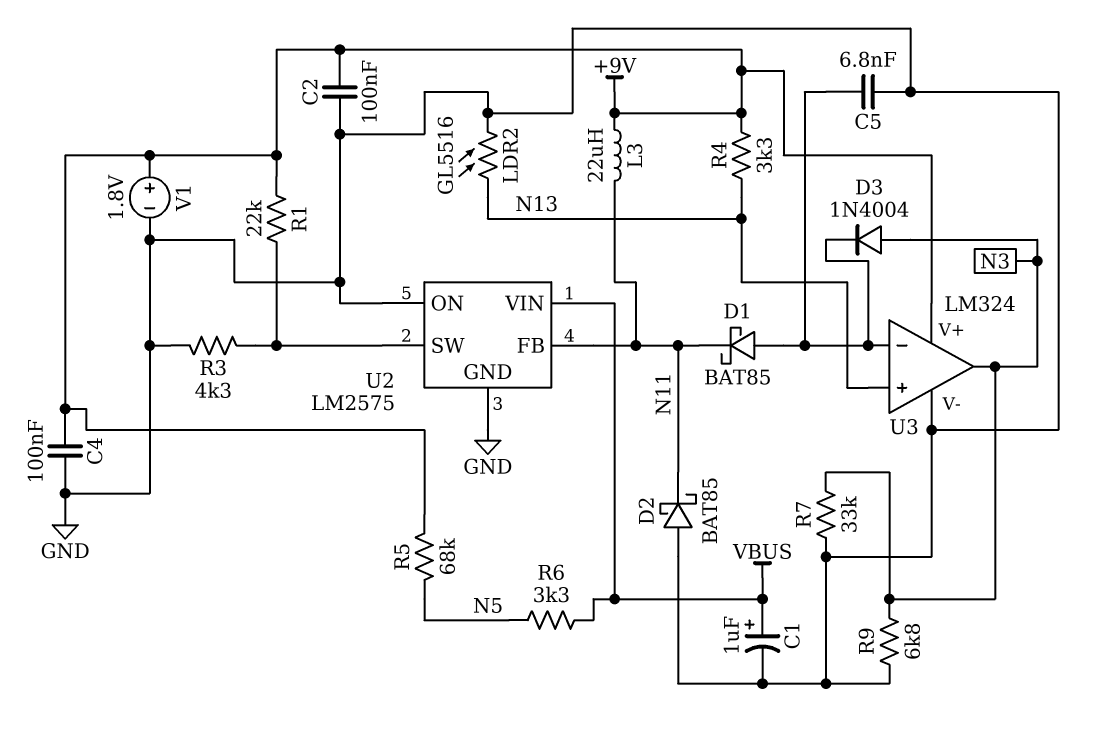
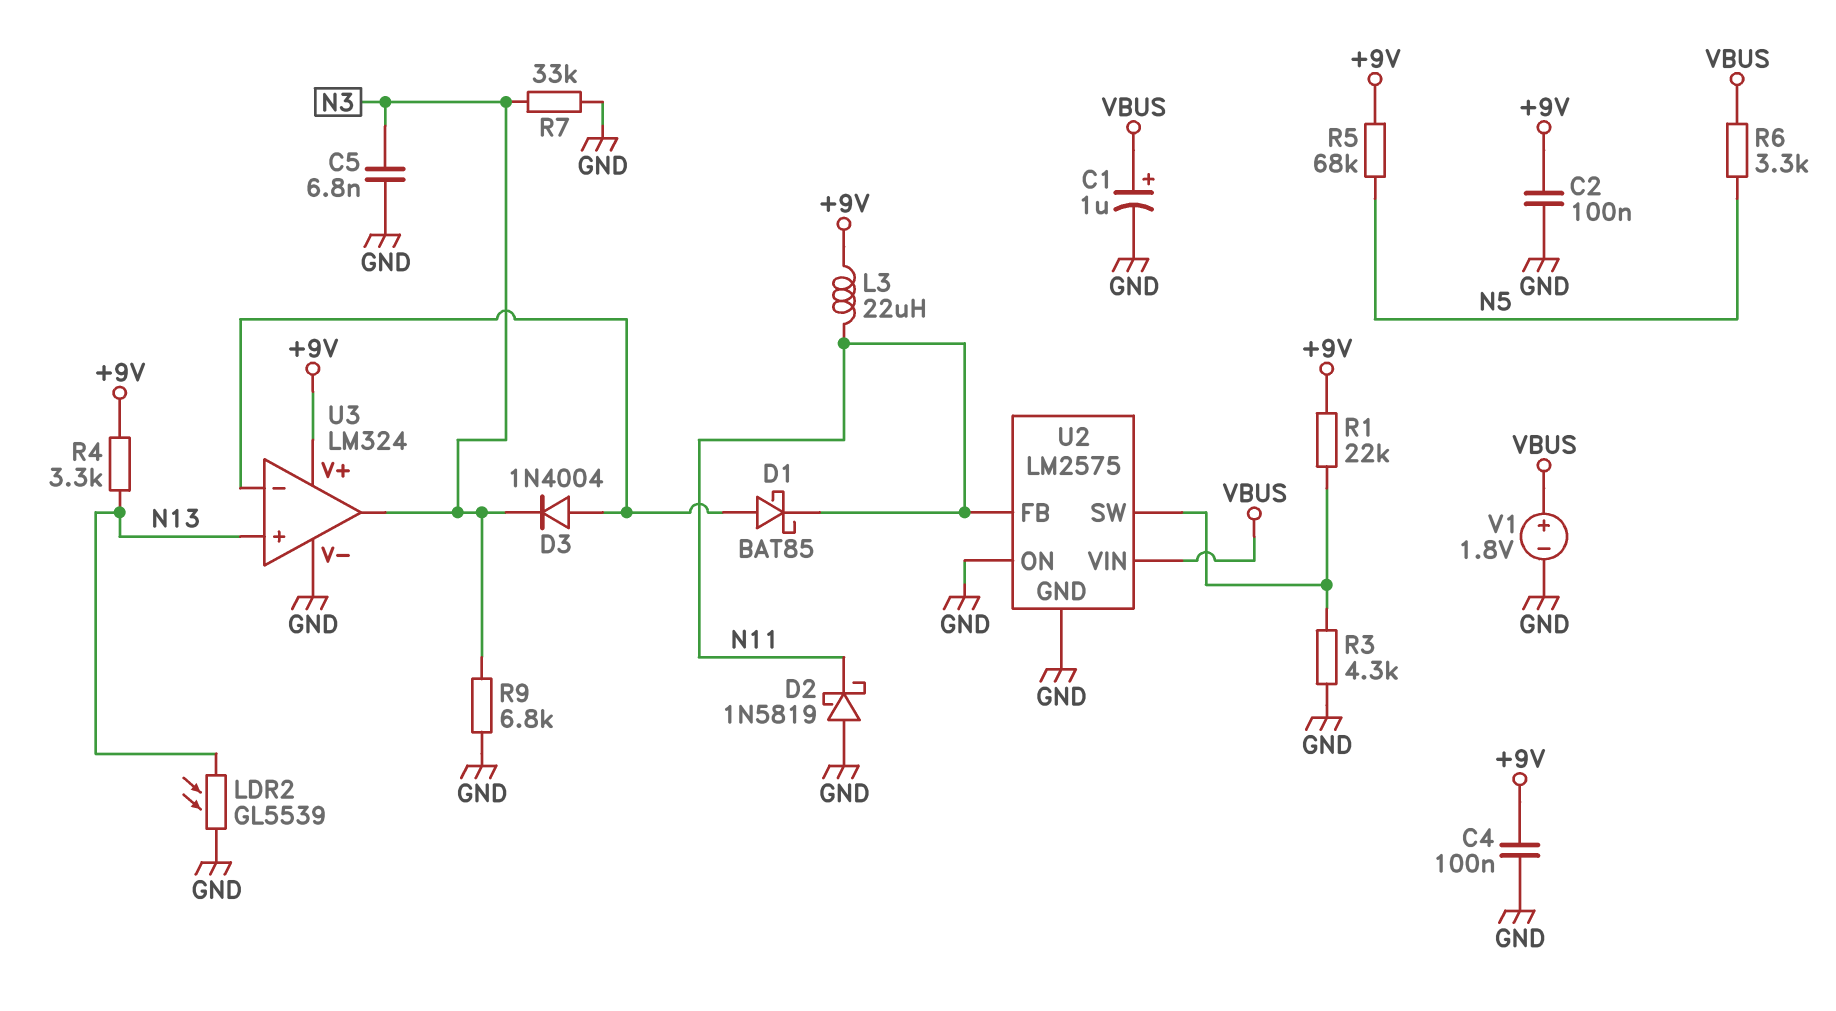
C5: 6.8nF (GND, U3/in-) -> 6.8nF (GND, N3)
D2: schottky BAT85 (A GND, K N11) -> schottky 1N5819 (A GND, K N11)
D3: diode 1N4004 (A N3, K U3/in-) -> diode 1N4004 (A U3/in-, K N3)
LDR2: GL5516 (GND, N13) -> GL5539 (GND, N13)
V1: 1.8V (plus +9V, minus GND) -> 1.8V (plus VBUS, minus GND)

